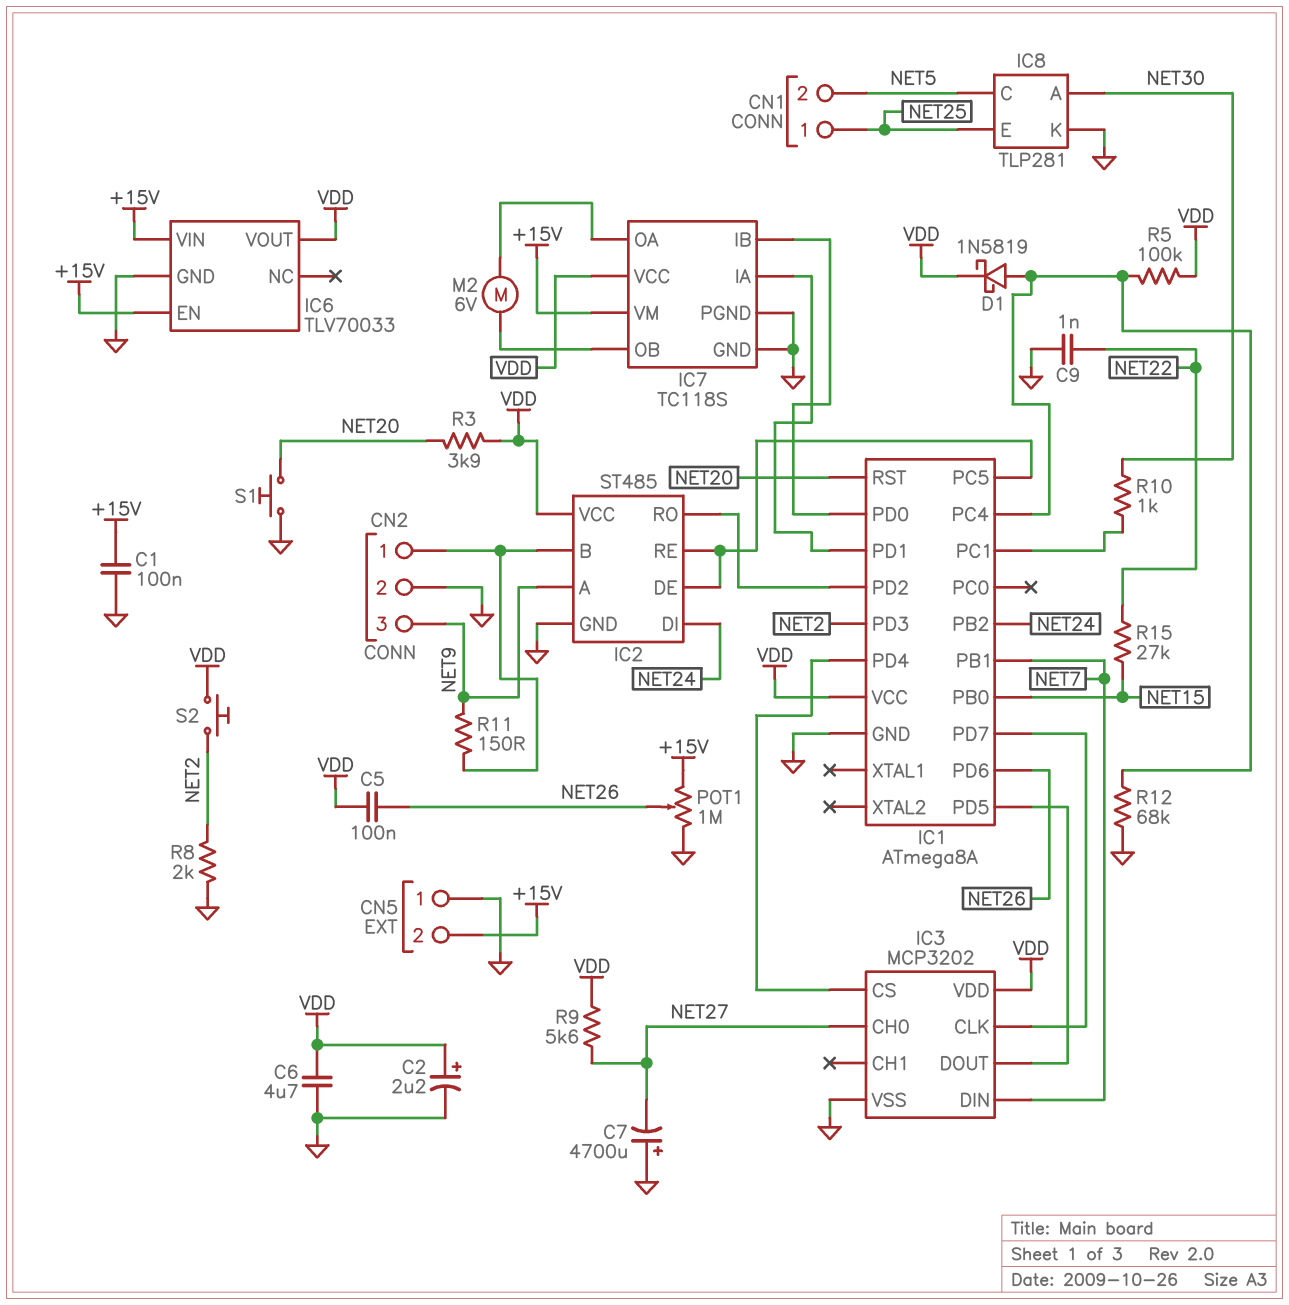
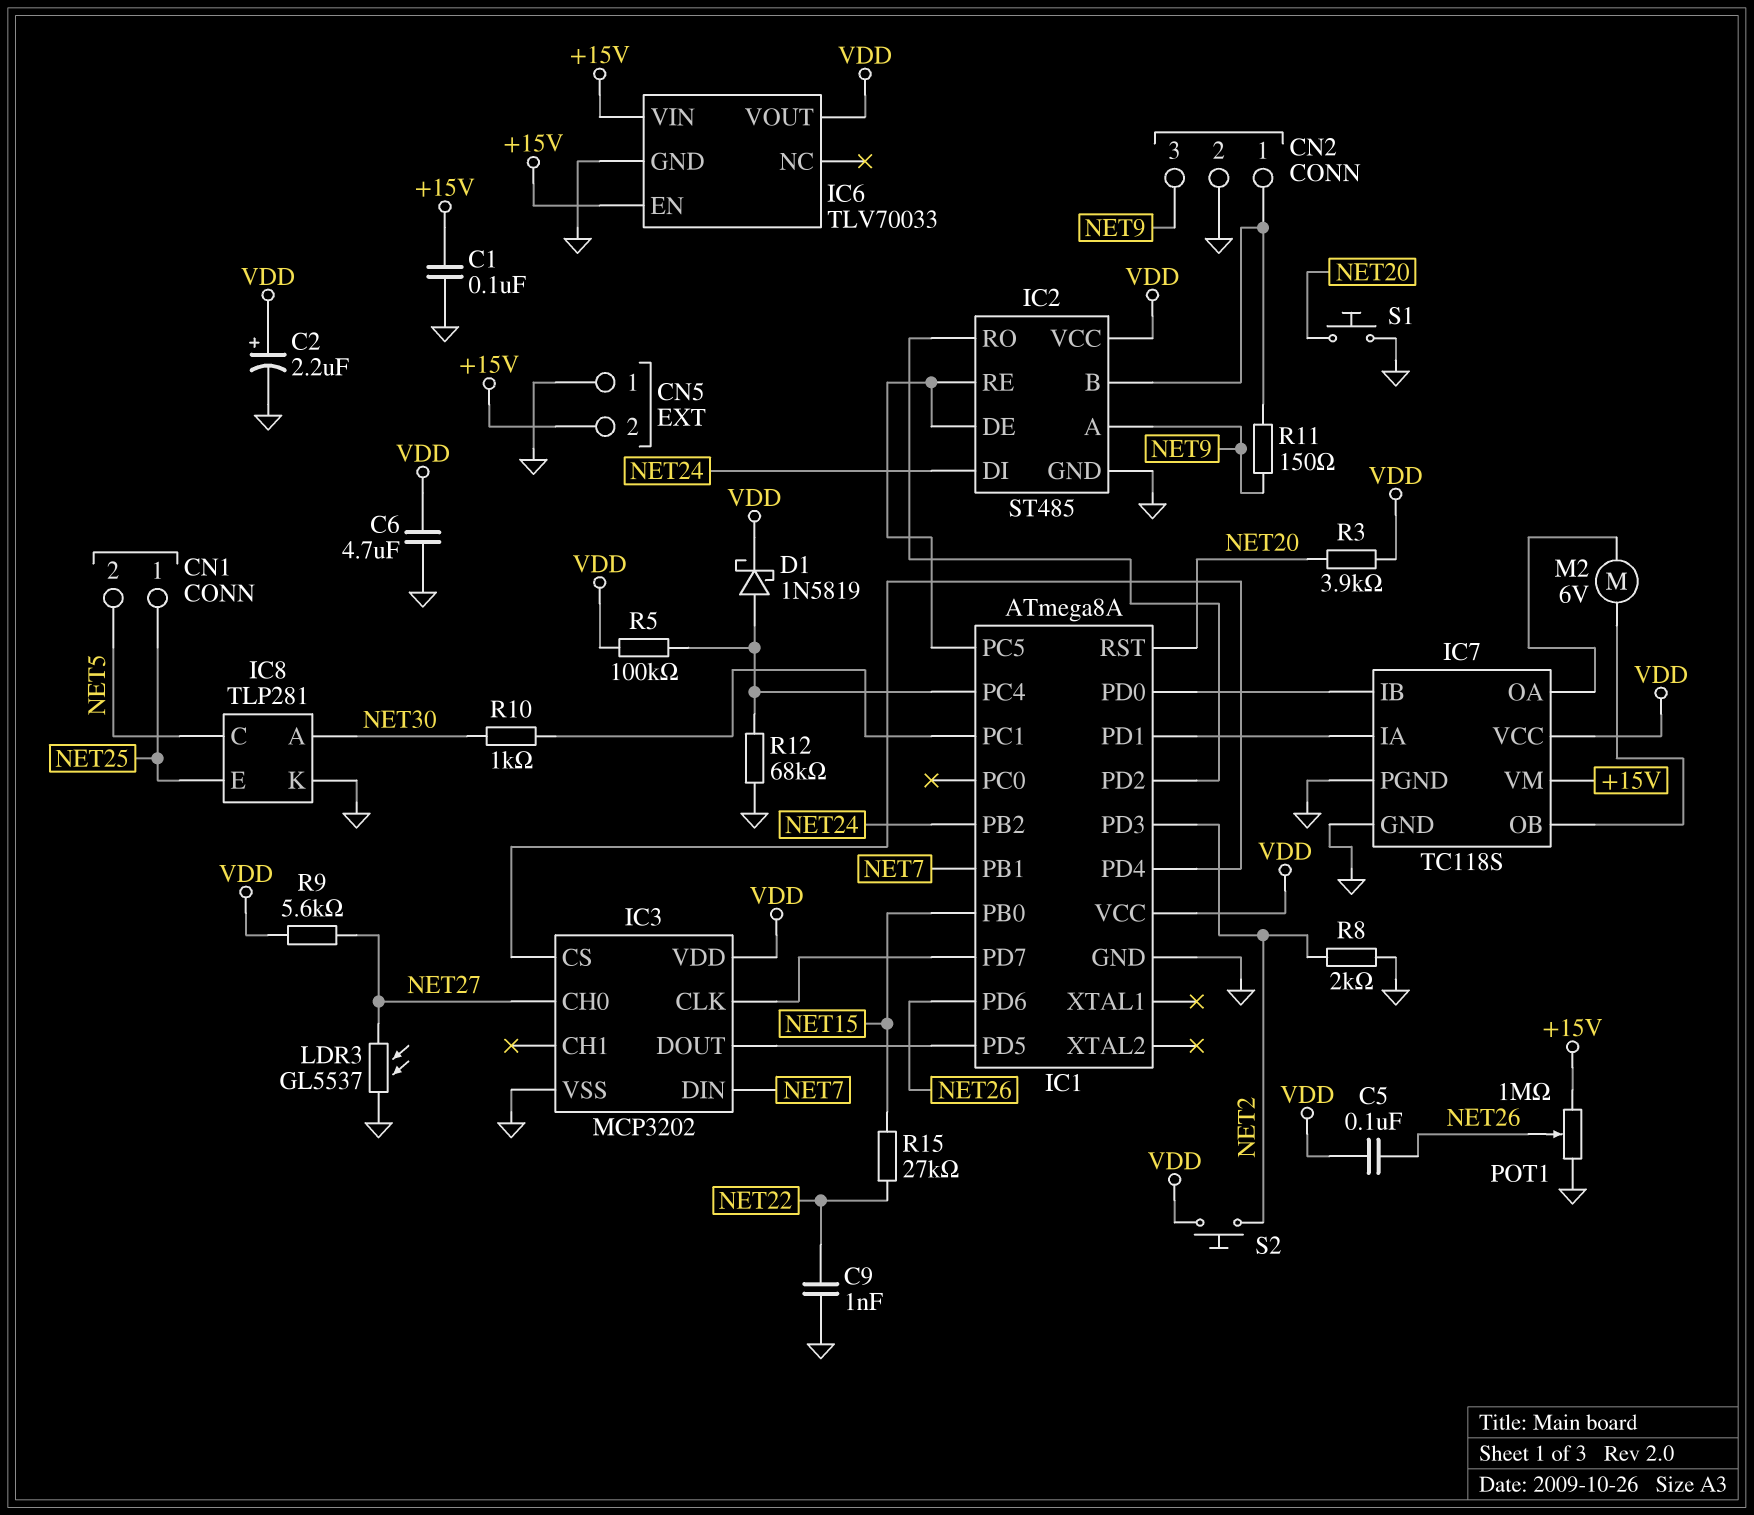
C7: 4700uF (plus GND, minus NET27) -> none
LDR3: none -> GL5537 (GND, NET27)

